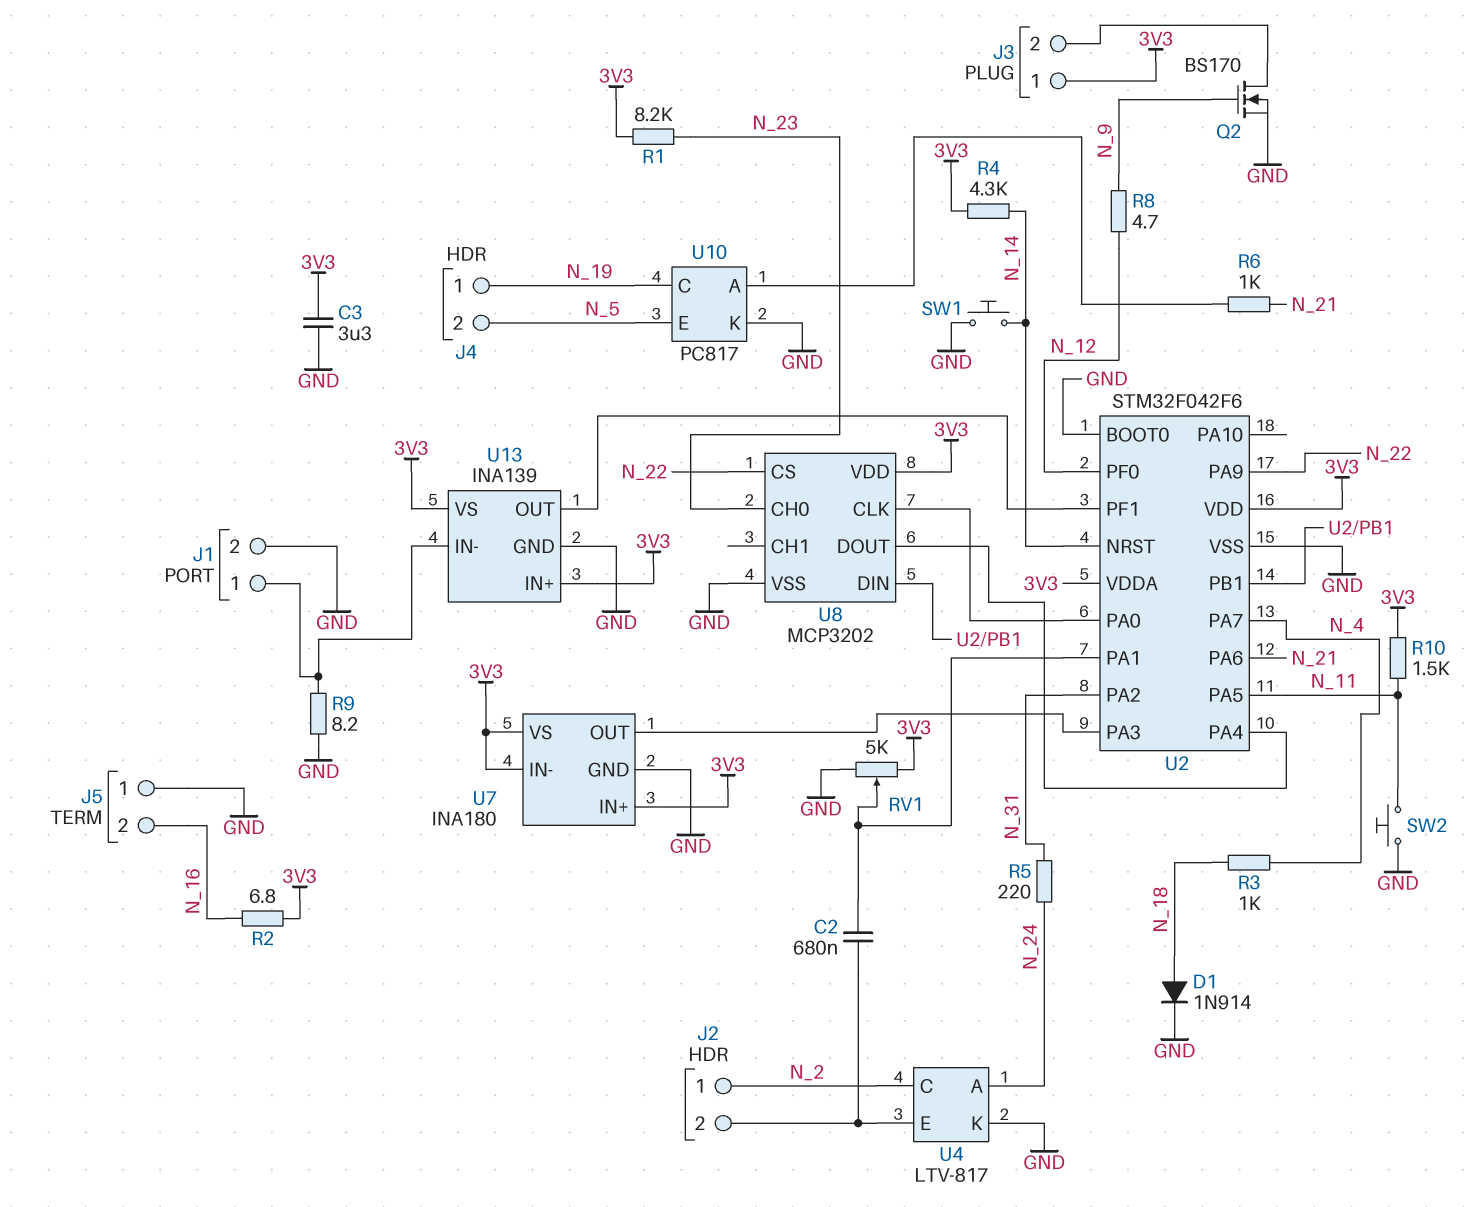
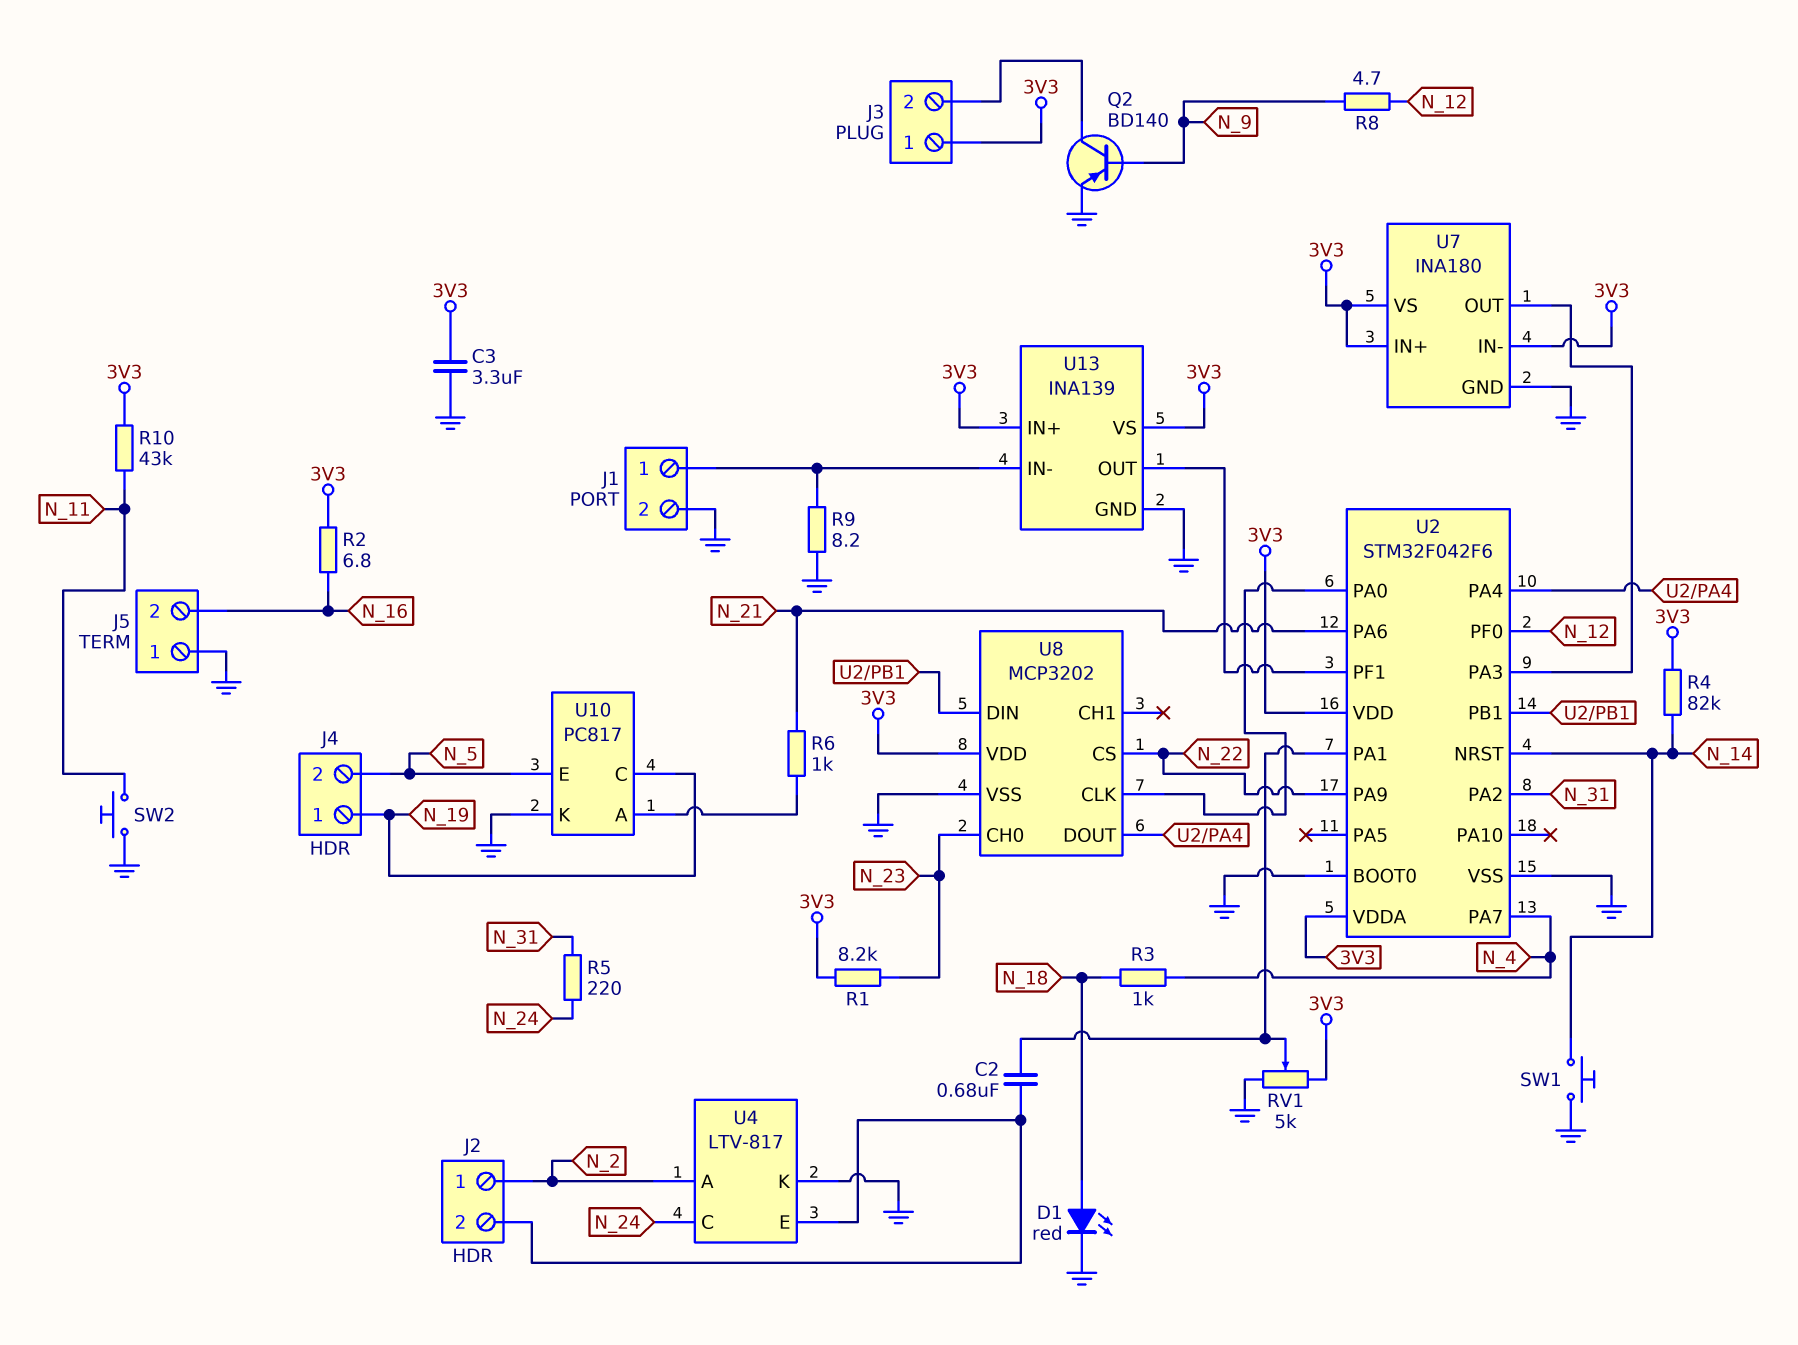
D1: diode 1N914 (A N_18, K GND) -> LED red (A N_18, K GND)
Q2: NMOS BS170 (G N_9, D J3/2, S GND) -> PNP BD140 (B N_9, C J3/2, E GND)
R4: 4.3k (3V3, N_14) -> 82k (3V3, N_14)
R10: 1.5k (3V3, N_11) -> 43k (3V3, N_11)
U2 pin PA5: N_11 -> none
U4 pin A: N_24 -> N_2
U4 pin C: N_2 -> N_24

